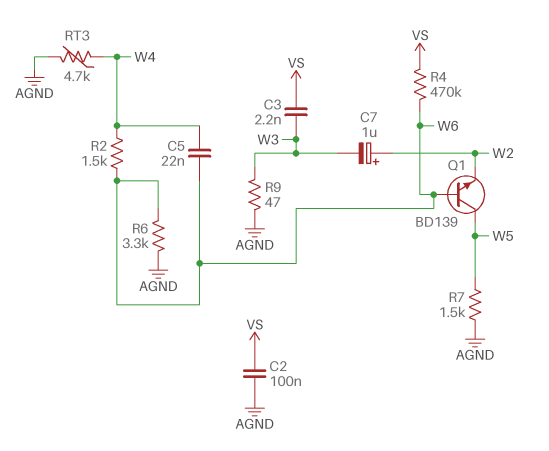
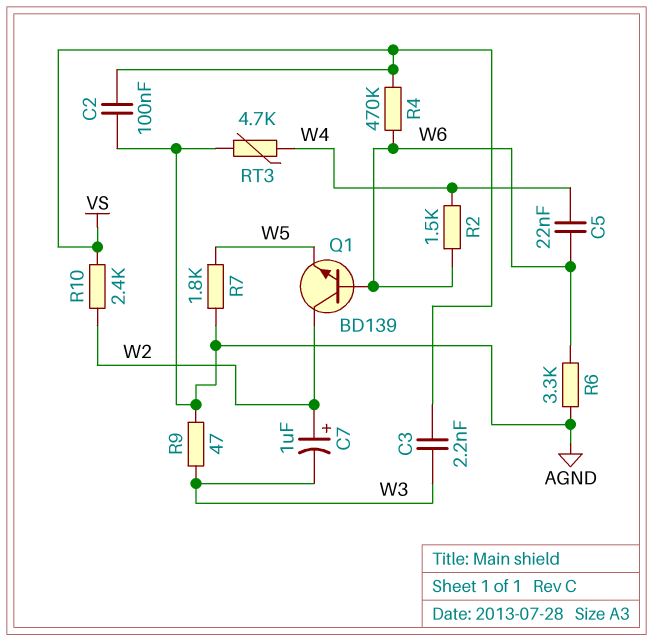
Q1: NPN BD139 (B W6, C W5, E W2) -> NPN BD139 (B W6, C W2, E W5)
R7: 1.5k (AGND, W5) -> 1.8k (AGND, W5)
R10: none -> 2.4k (VS, W2)

